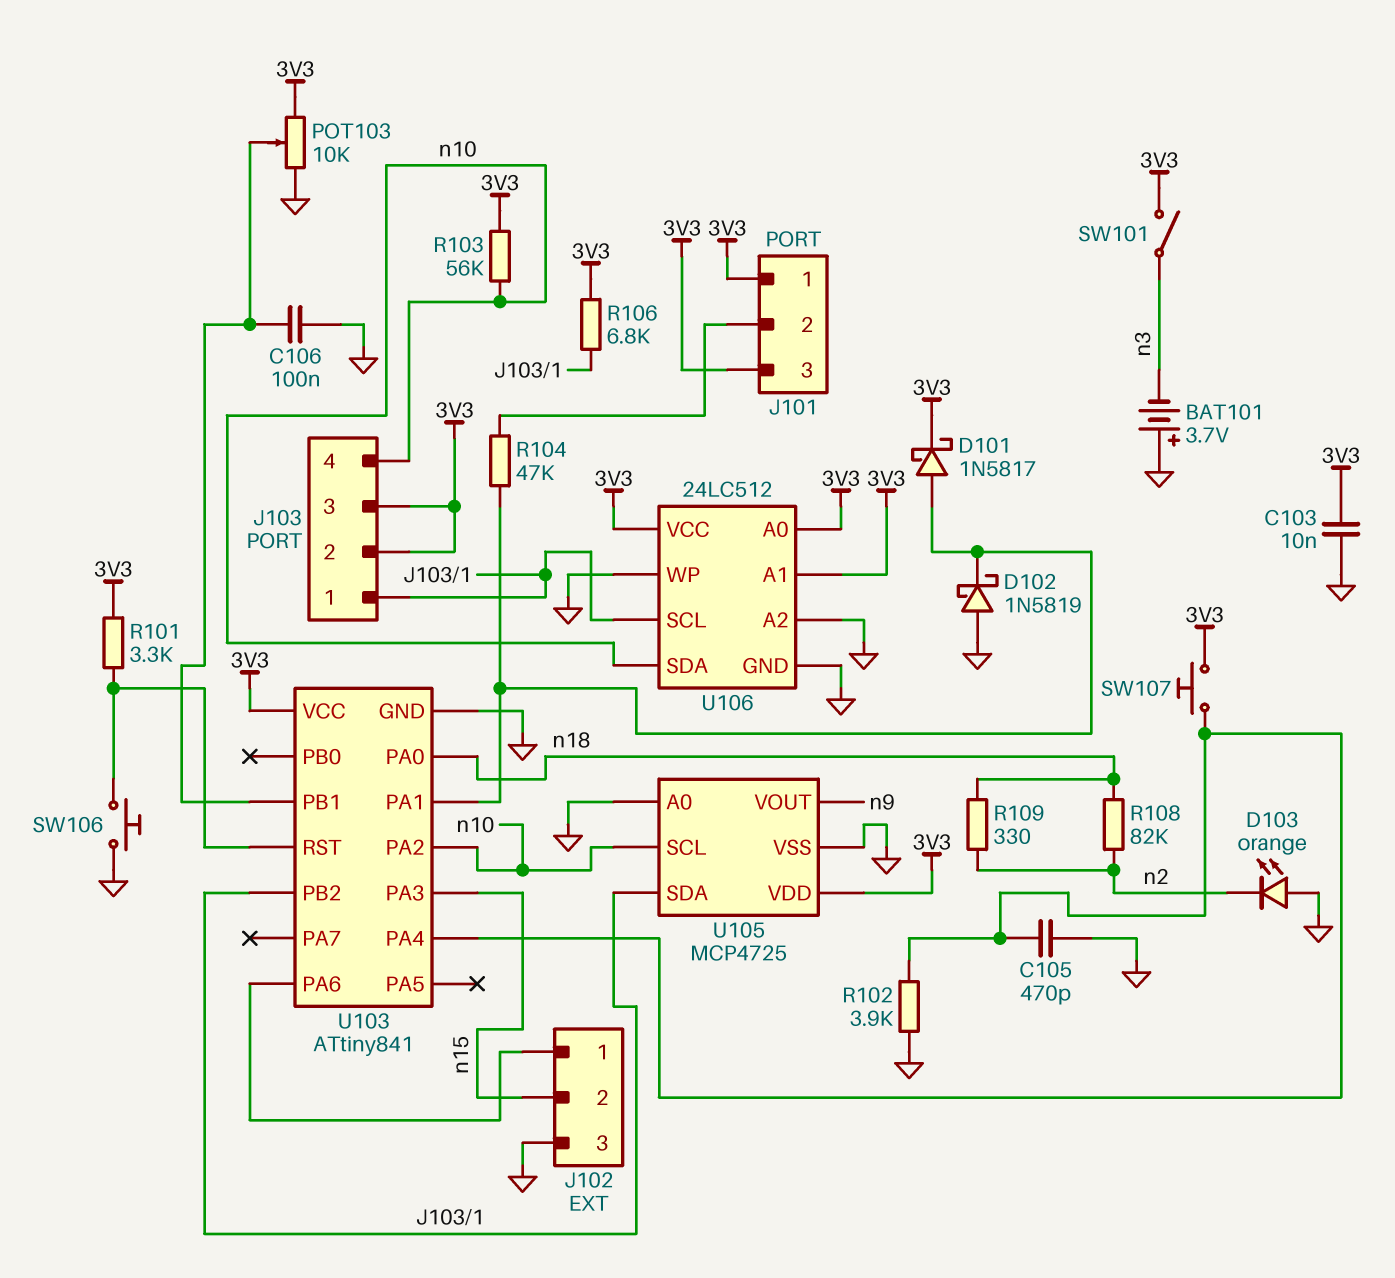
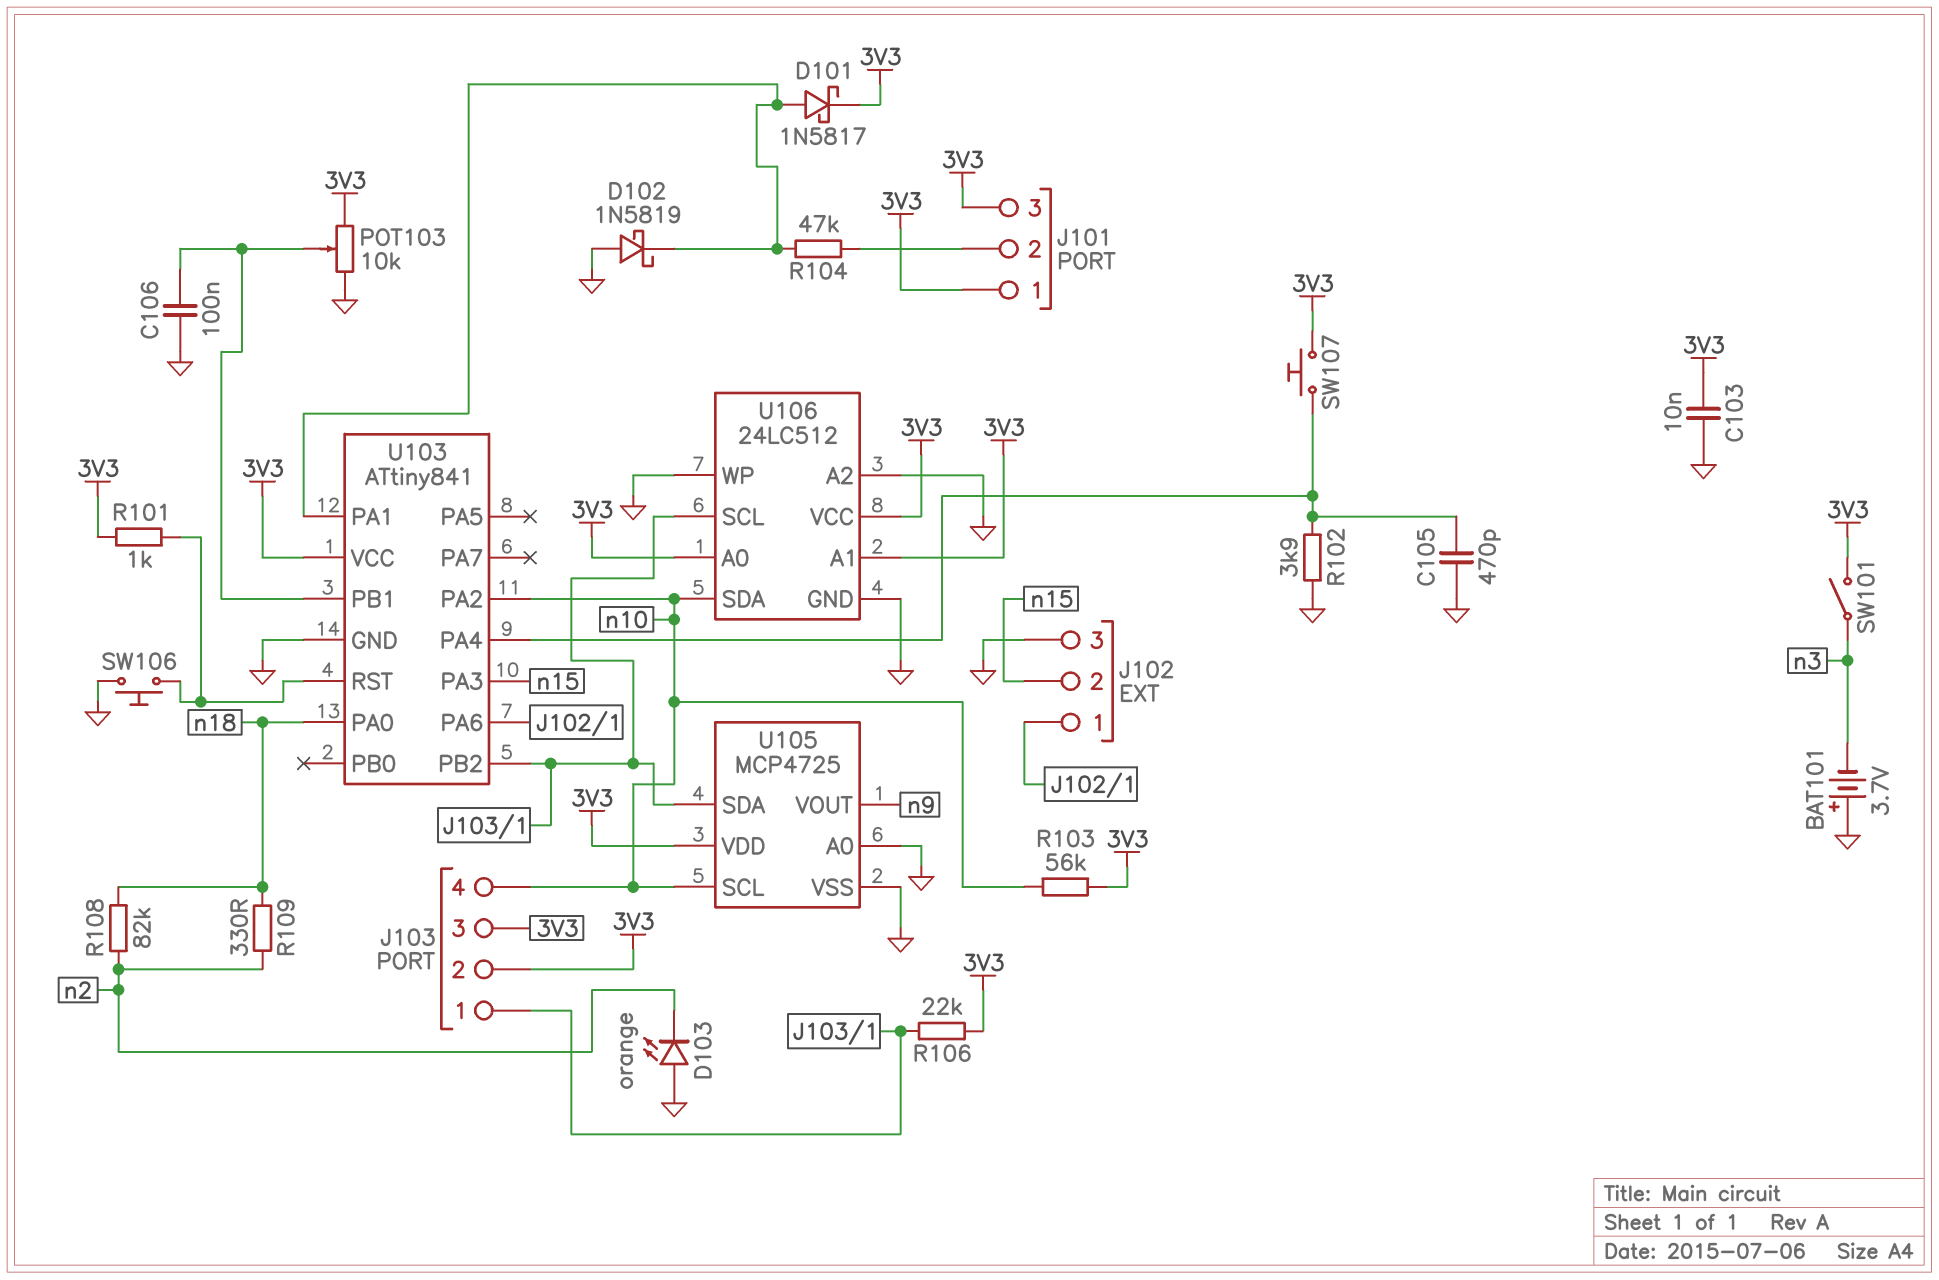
R101: 3.3k (3V3, U103/RST) -> 1k (3V3, U103/RST)
R106: 6.8k (3V3, J103/1) -> 22k (3V3, J103/1)

